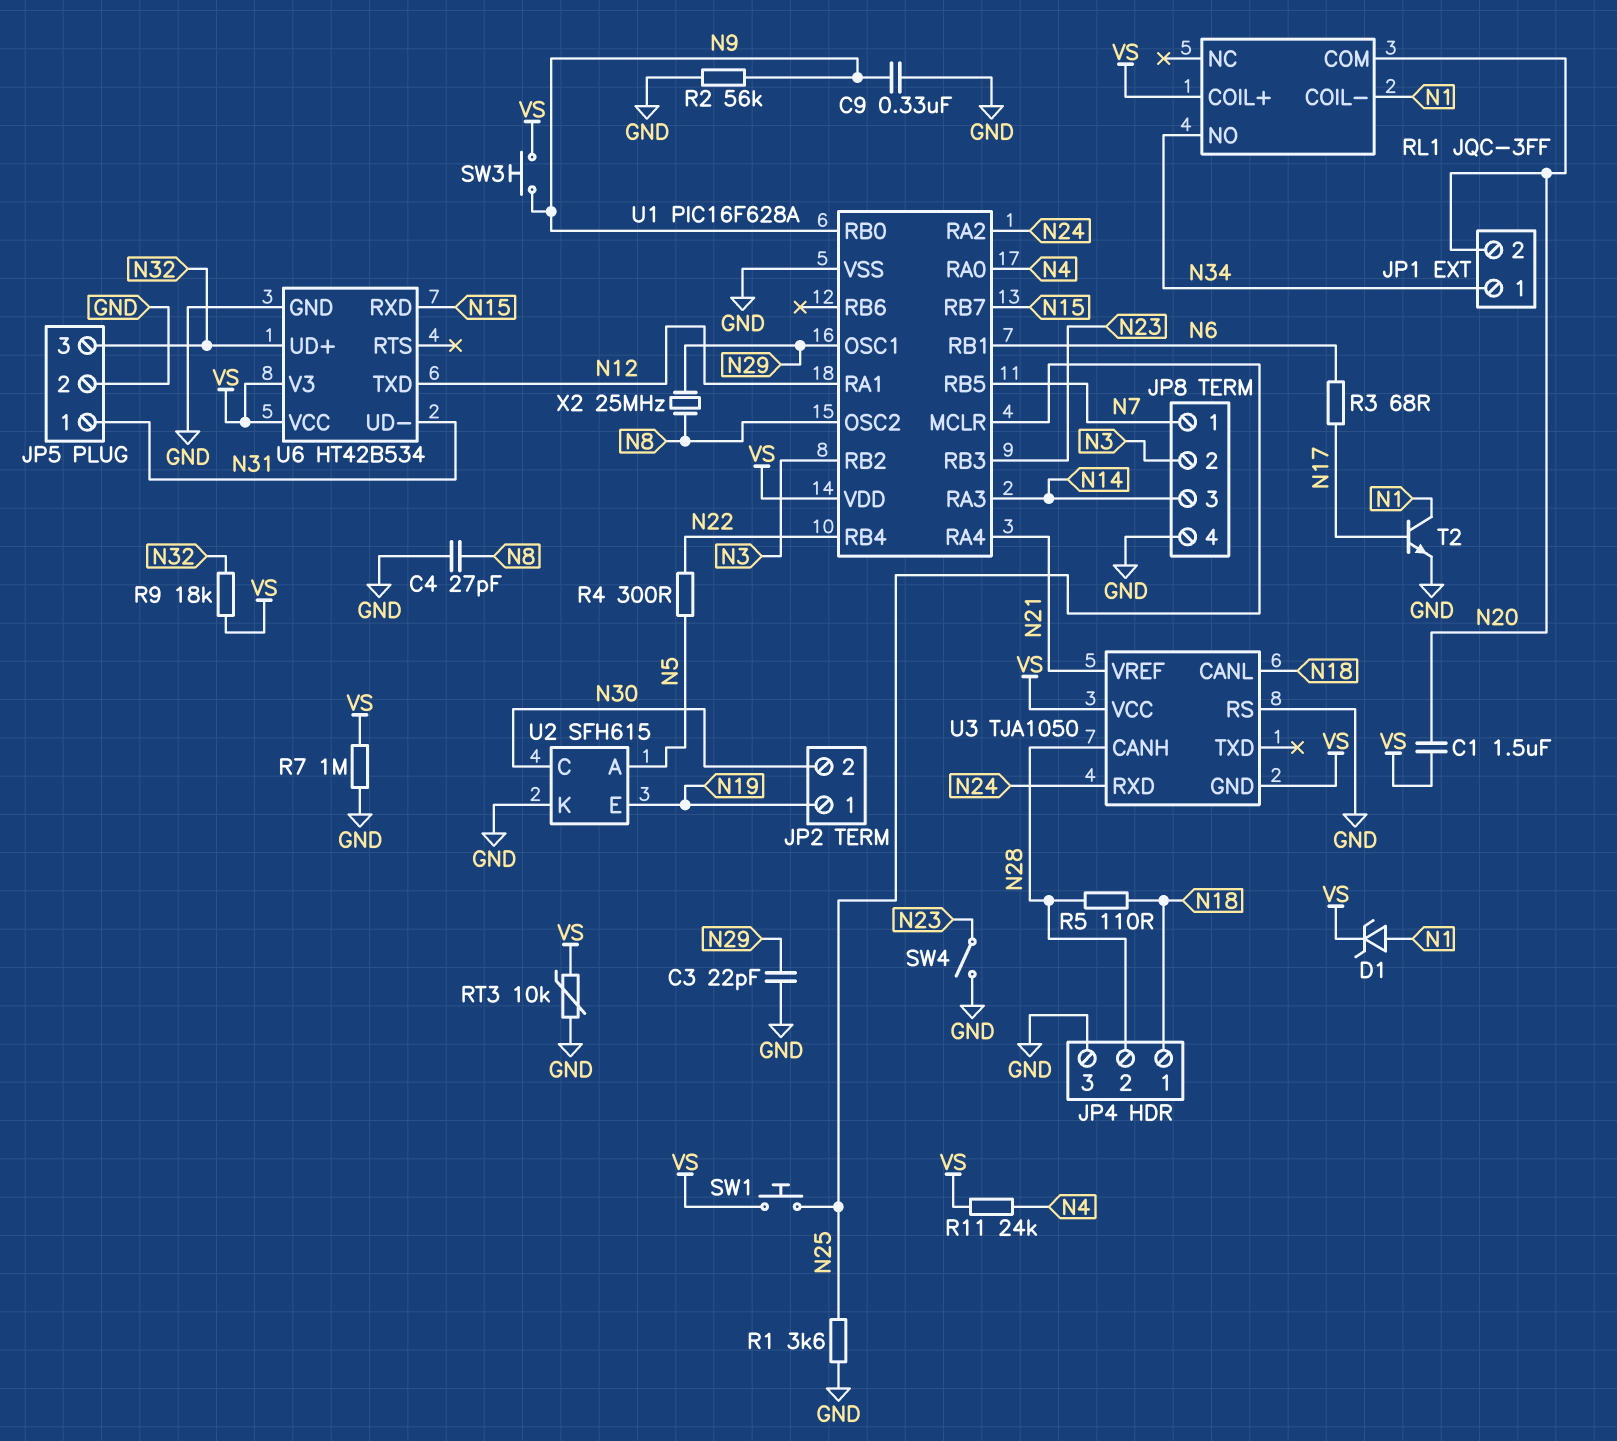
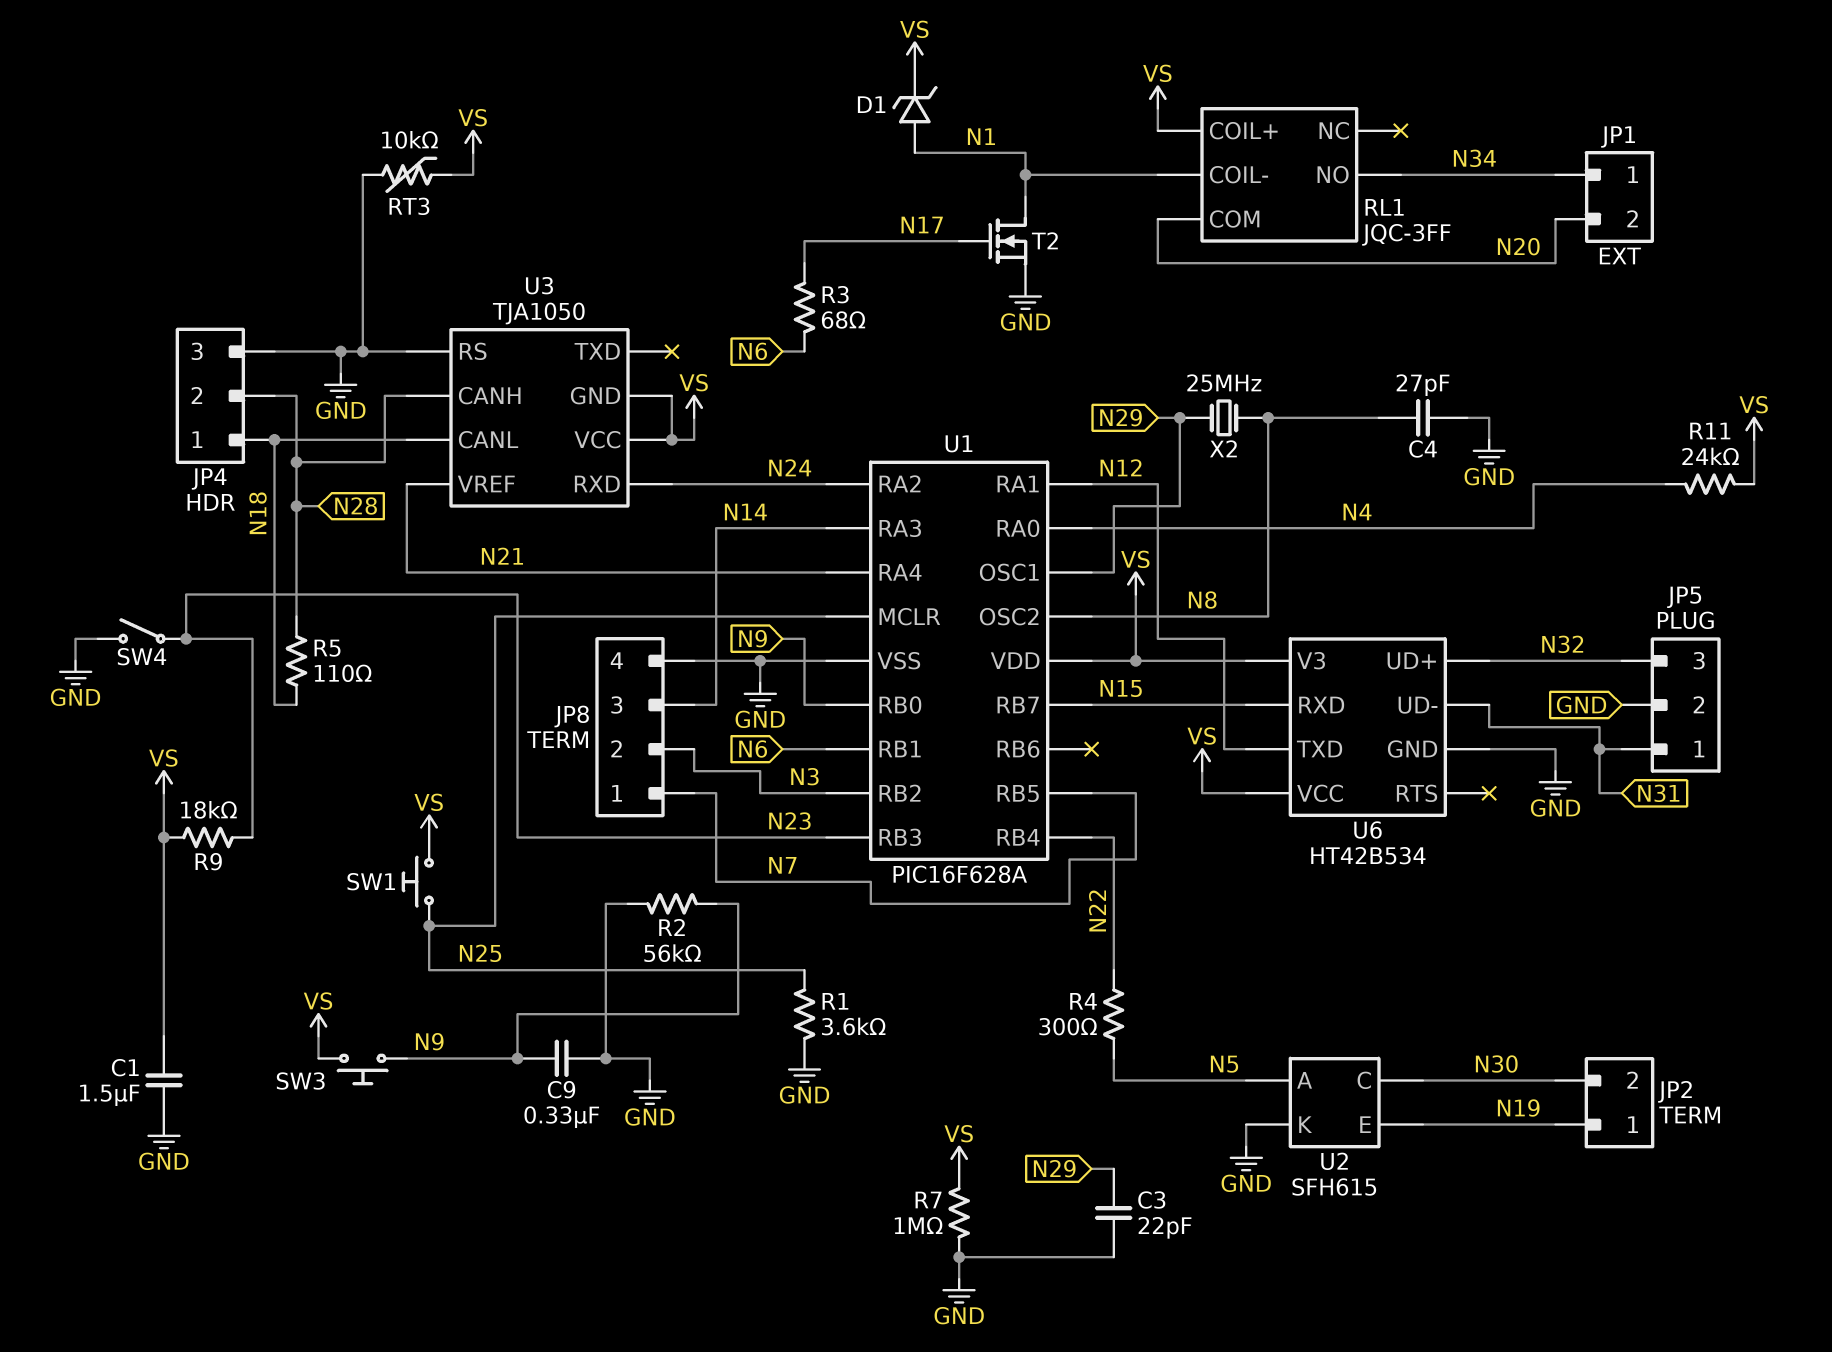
C1: 1.5uF (N20, VS) -> 1.5uF (GND, VS)
R9: 18k (N32, VS) -> 18k (N23, VS)
T2: NPN (B N17, C N1, E GND) -> NMOS (G N17, D N1, S GND)

